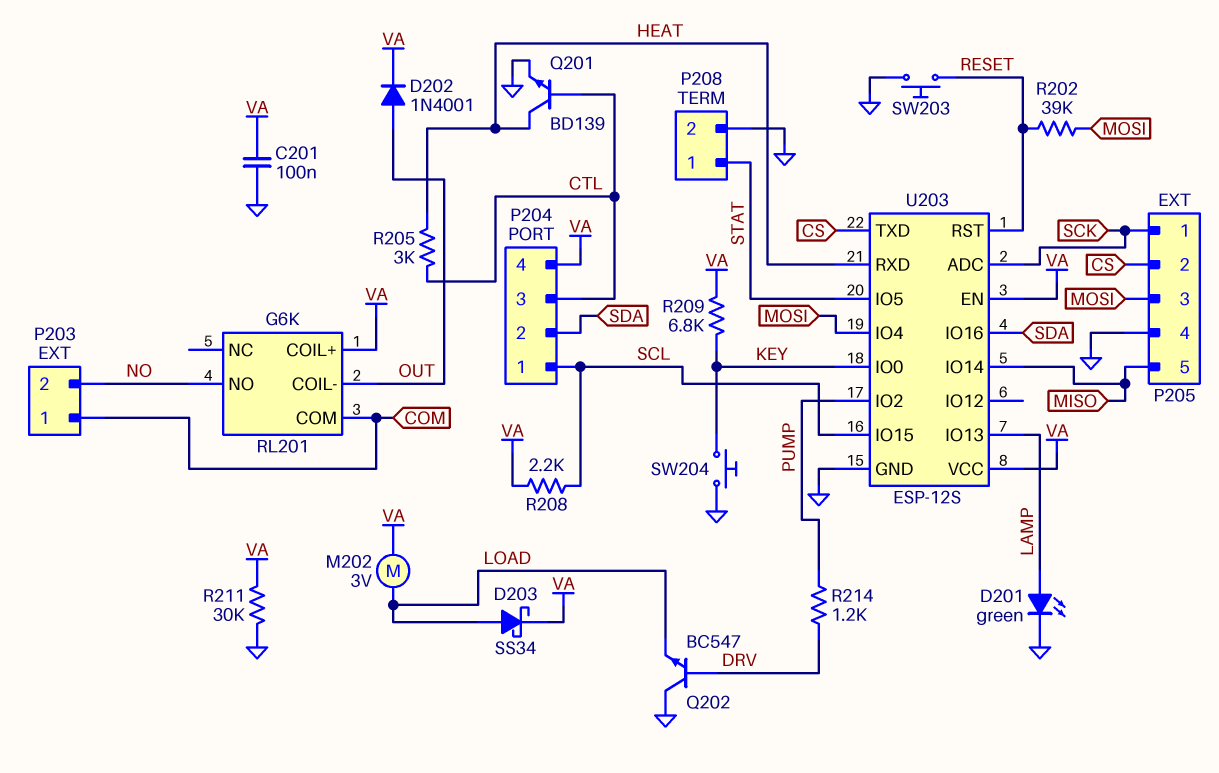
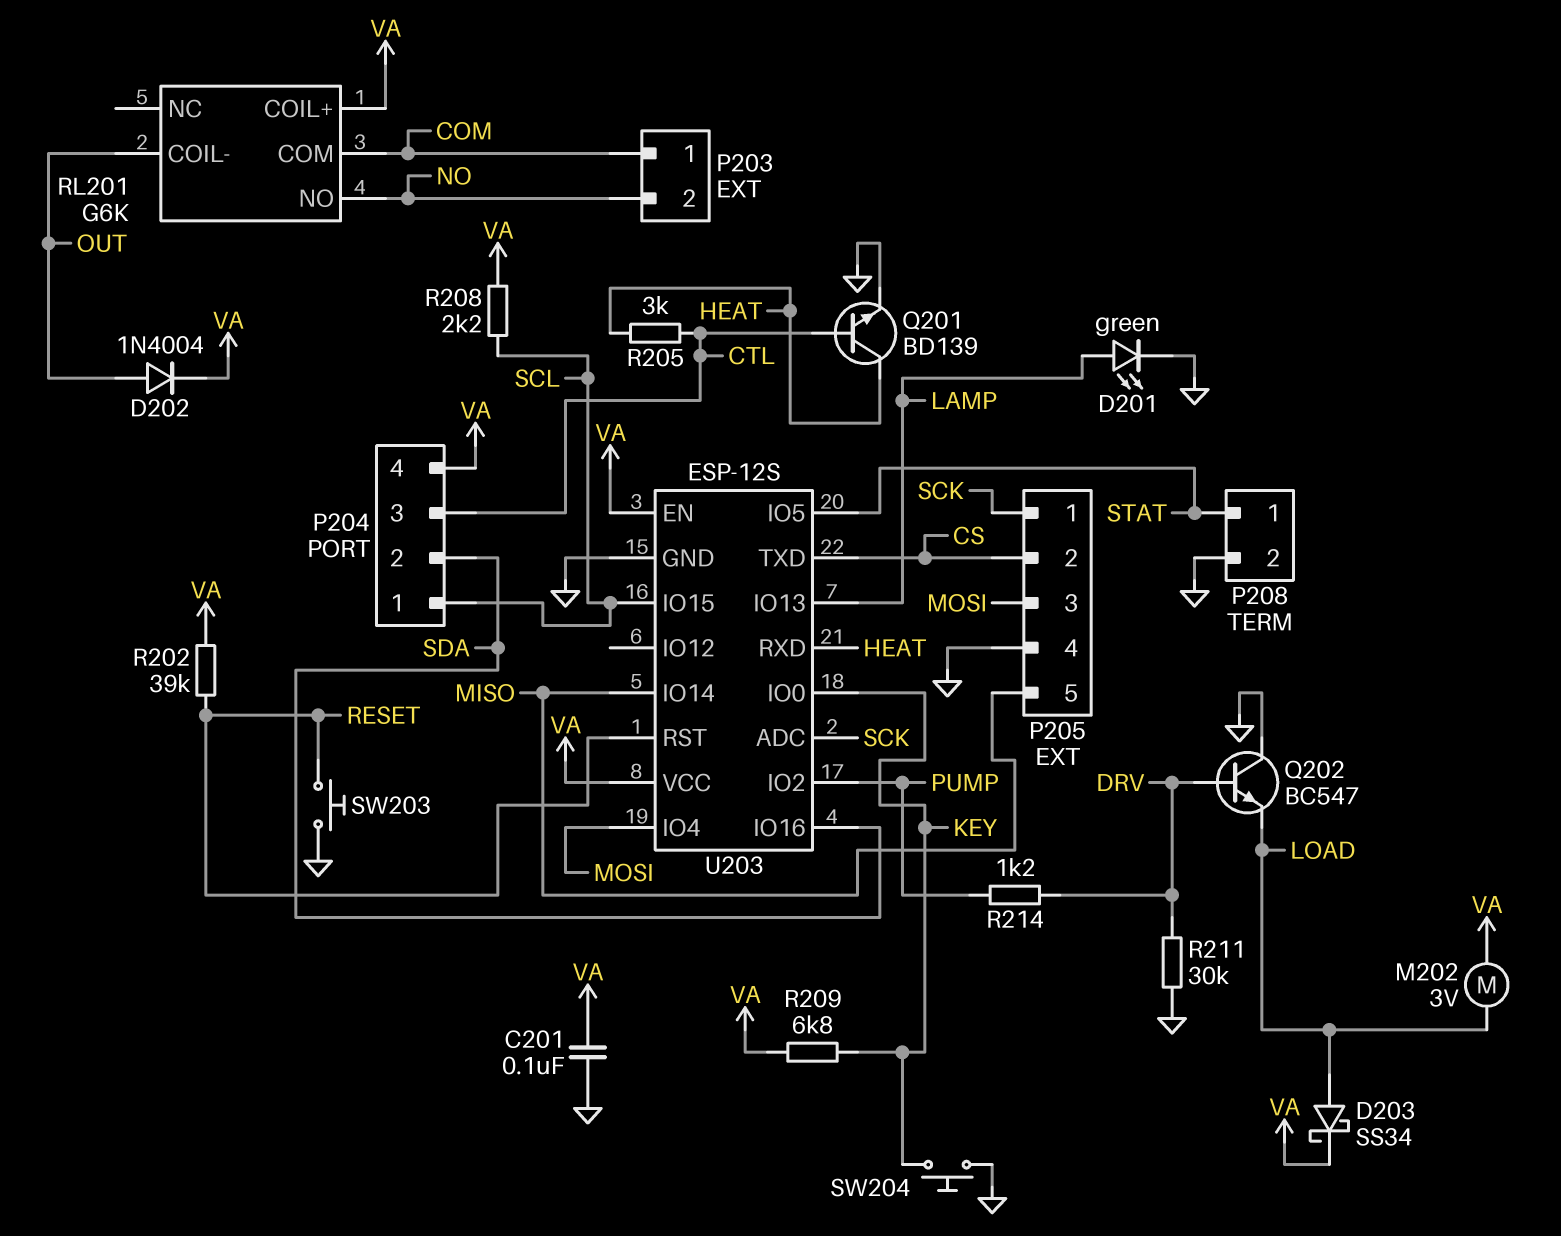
D202: diode 1N4001 (A OUT, K VA) -> diode 1N4004 (A OUT, K VA)
R202: 39k (MOSI, RESET) -> 39k (RESET, VA)
R211: 30k (GND, VA) -> 30k (DRV, GND)

